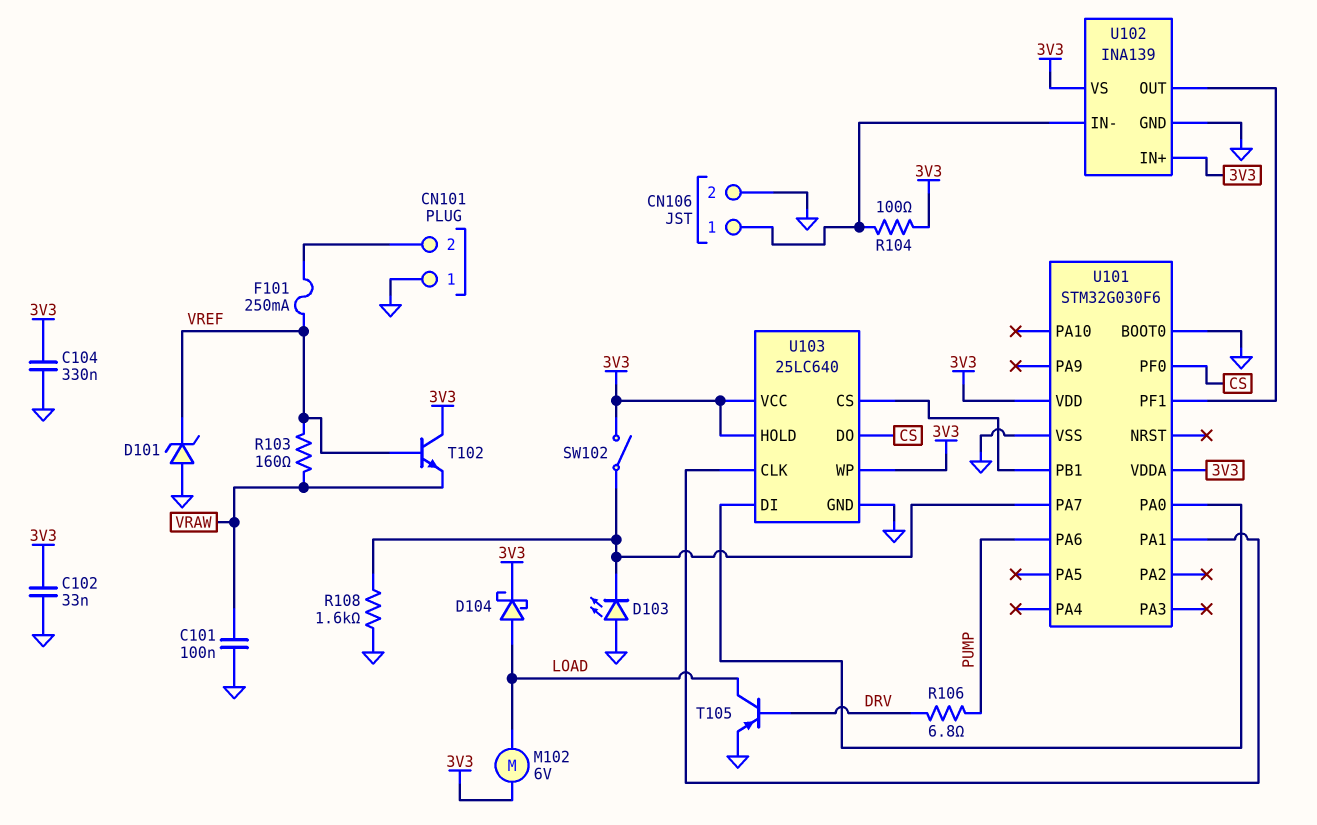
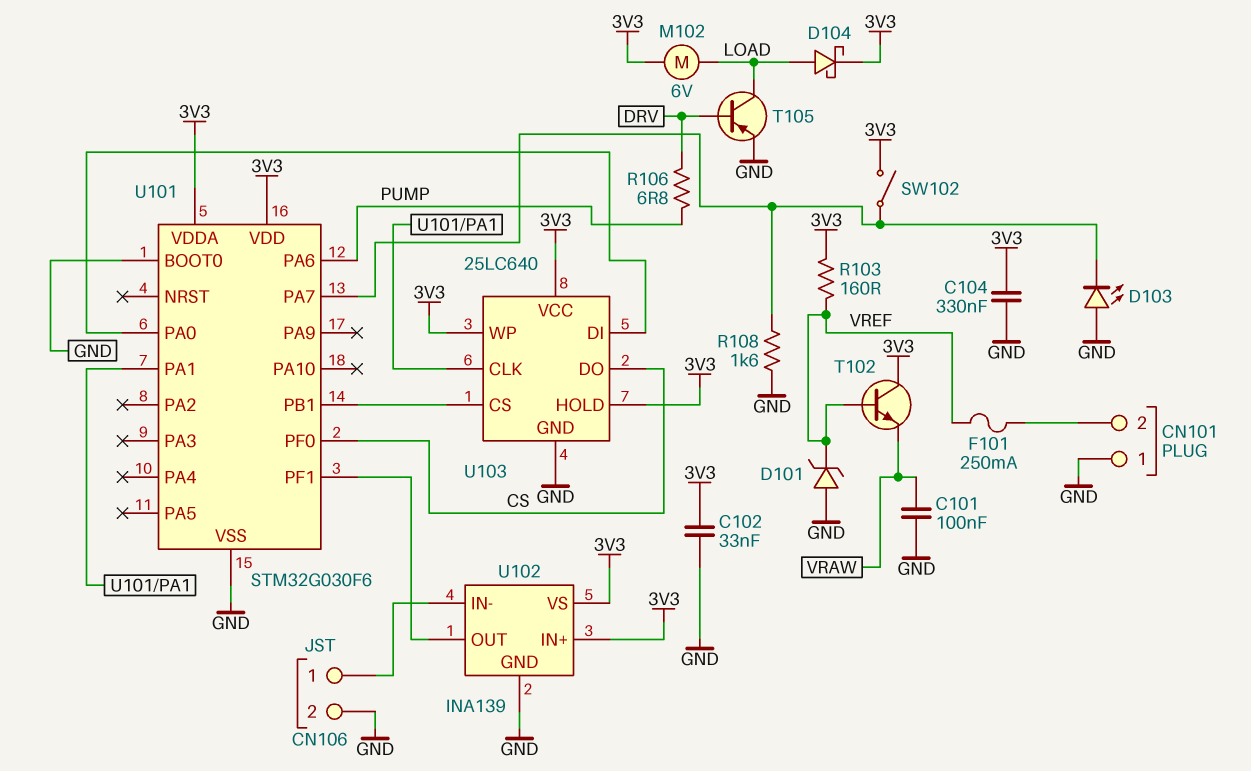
R103: 160 (VRAW, VREF) -> 160 (3V3, VREF)
R104: 100 (3V3, CN106/1) -> none

